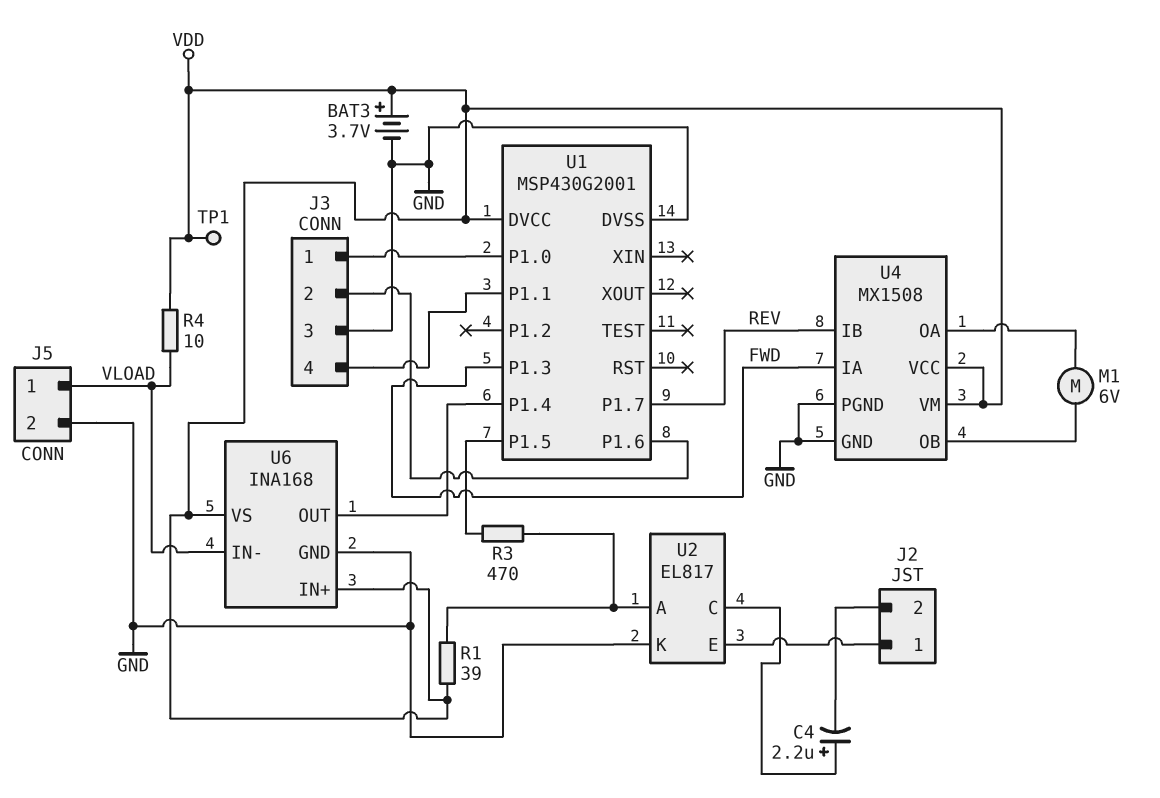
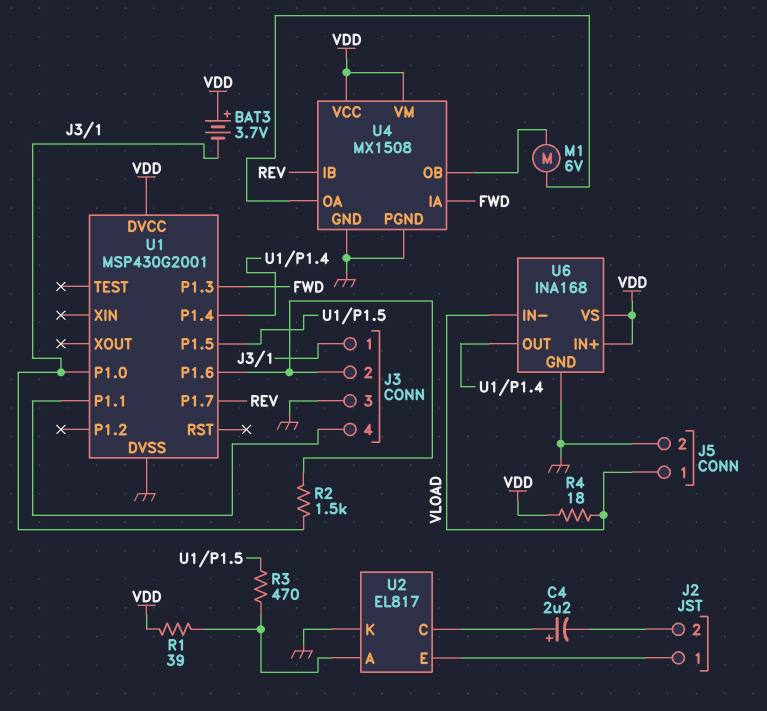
BAT3: 3.7V (plus VDD, minus GND) -> 3.7V (plus VDD, minus J3/1)
R2: none -> 1.5k (J3/1, J3/2)
R4: 10 (VDD, VLOAD) -> 18 (VDD, VLOAD)
TP1: test point (VDD) -> none

